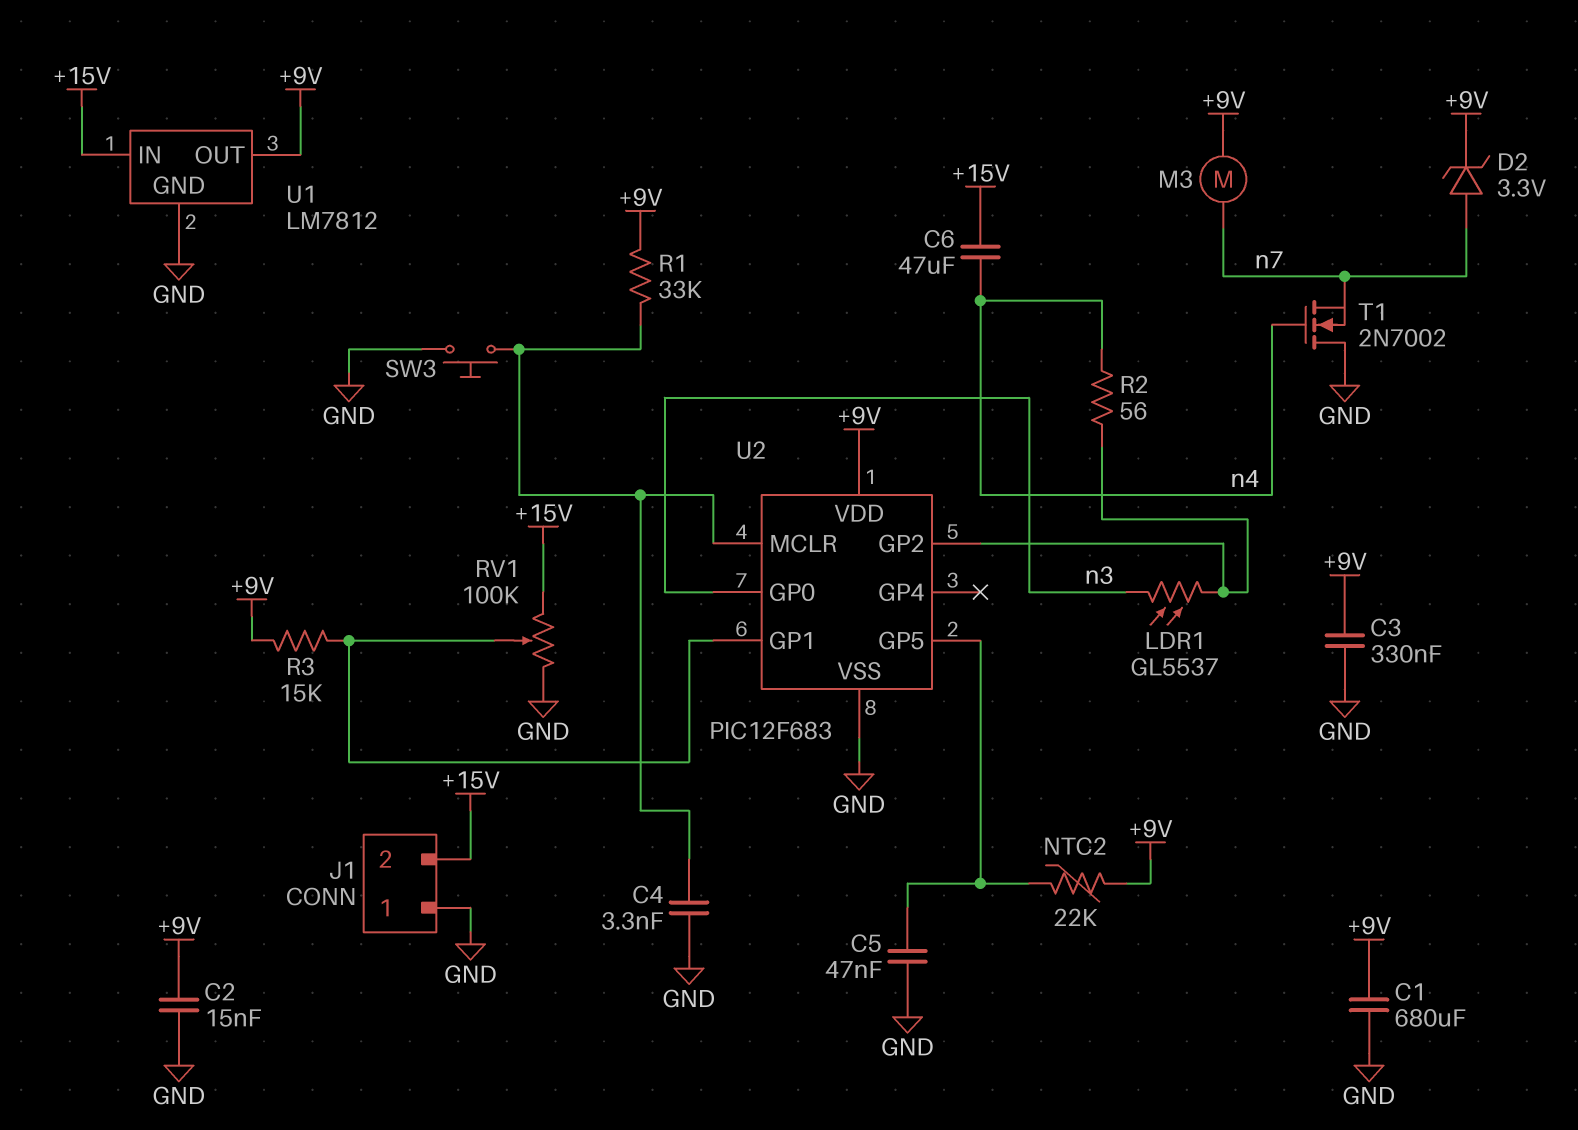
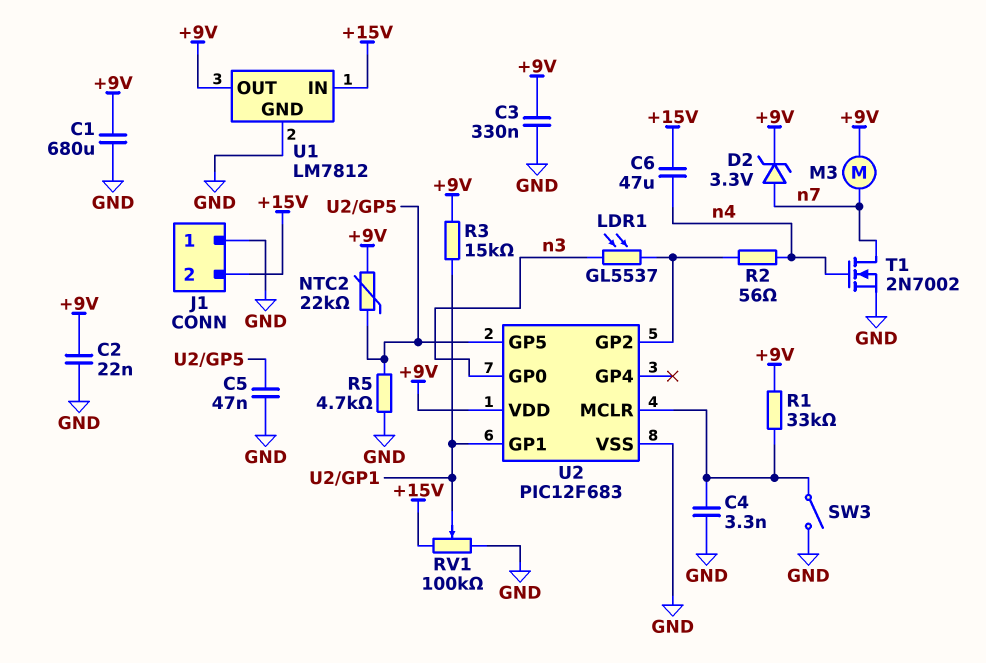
C2: 15nF (+9V, GND) -> 22nF (+9V, GND)
R5: none -> 4.7k (GND, U2/GP5)
SW3: button (GND, U2/MCLR) -> switch (GND, U2/MCLR)
T1: NMOS 2N7002 (G n4, D GND, S n7) -> NMOS 2N7002 (G n4, D n7, S GND)

